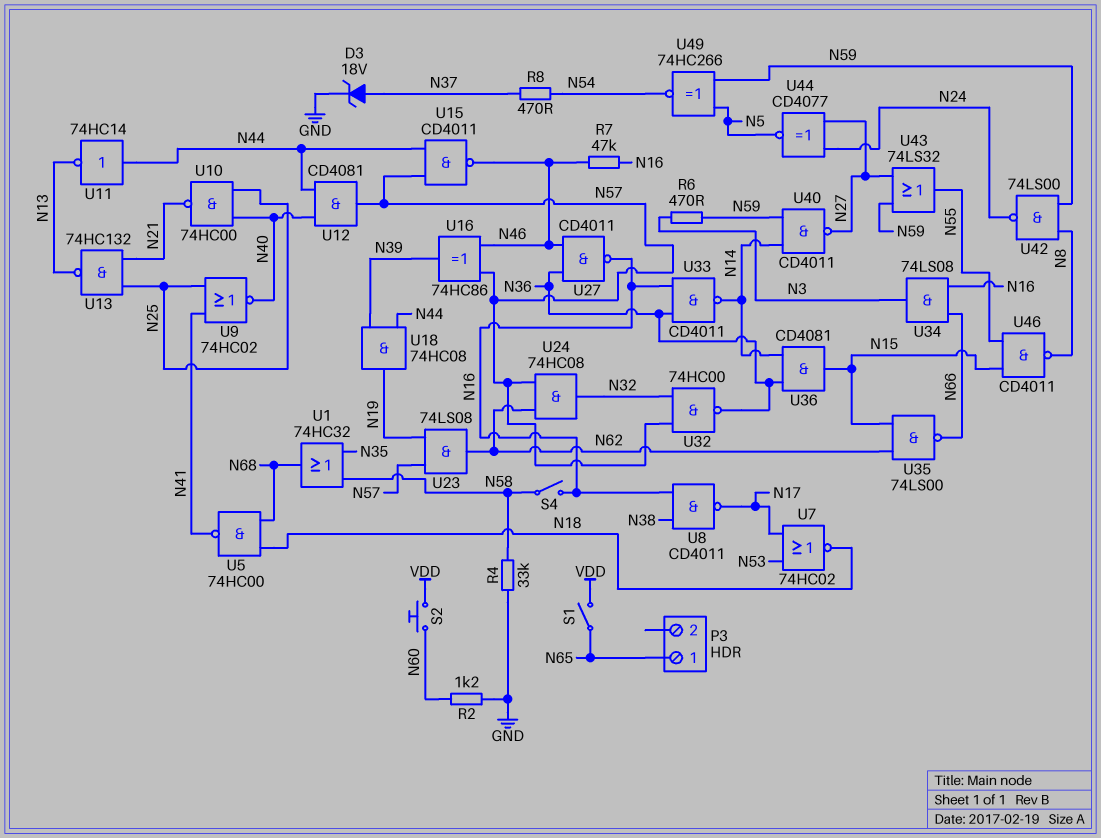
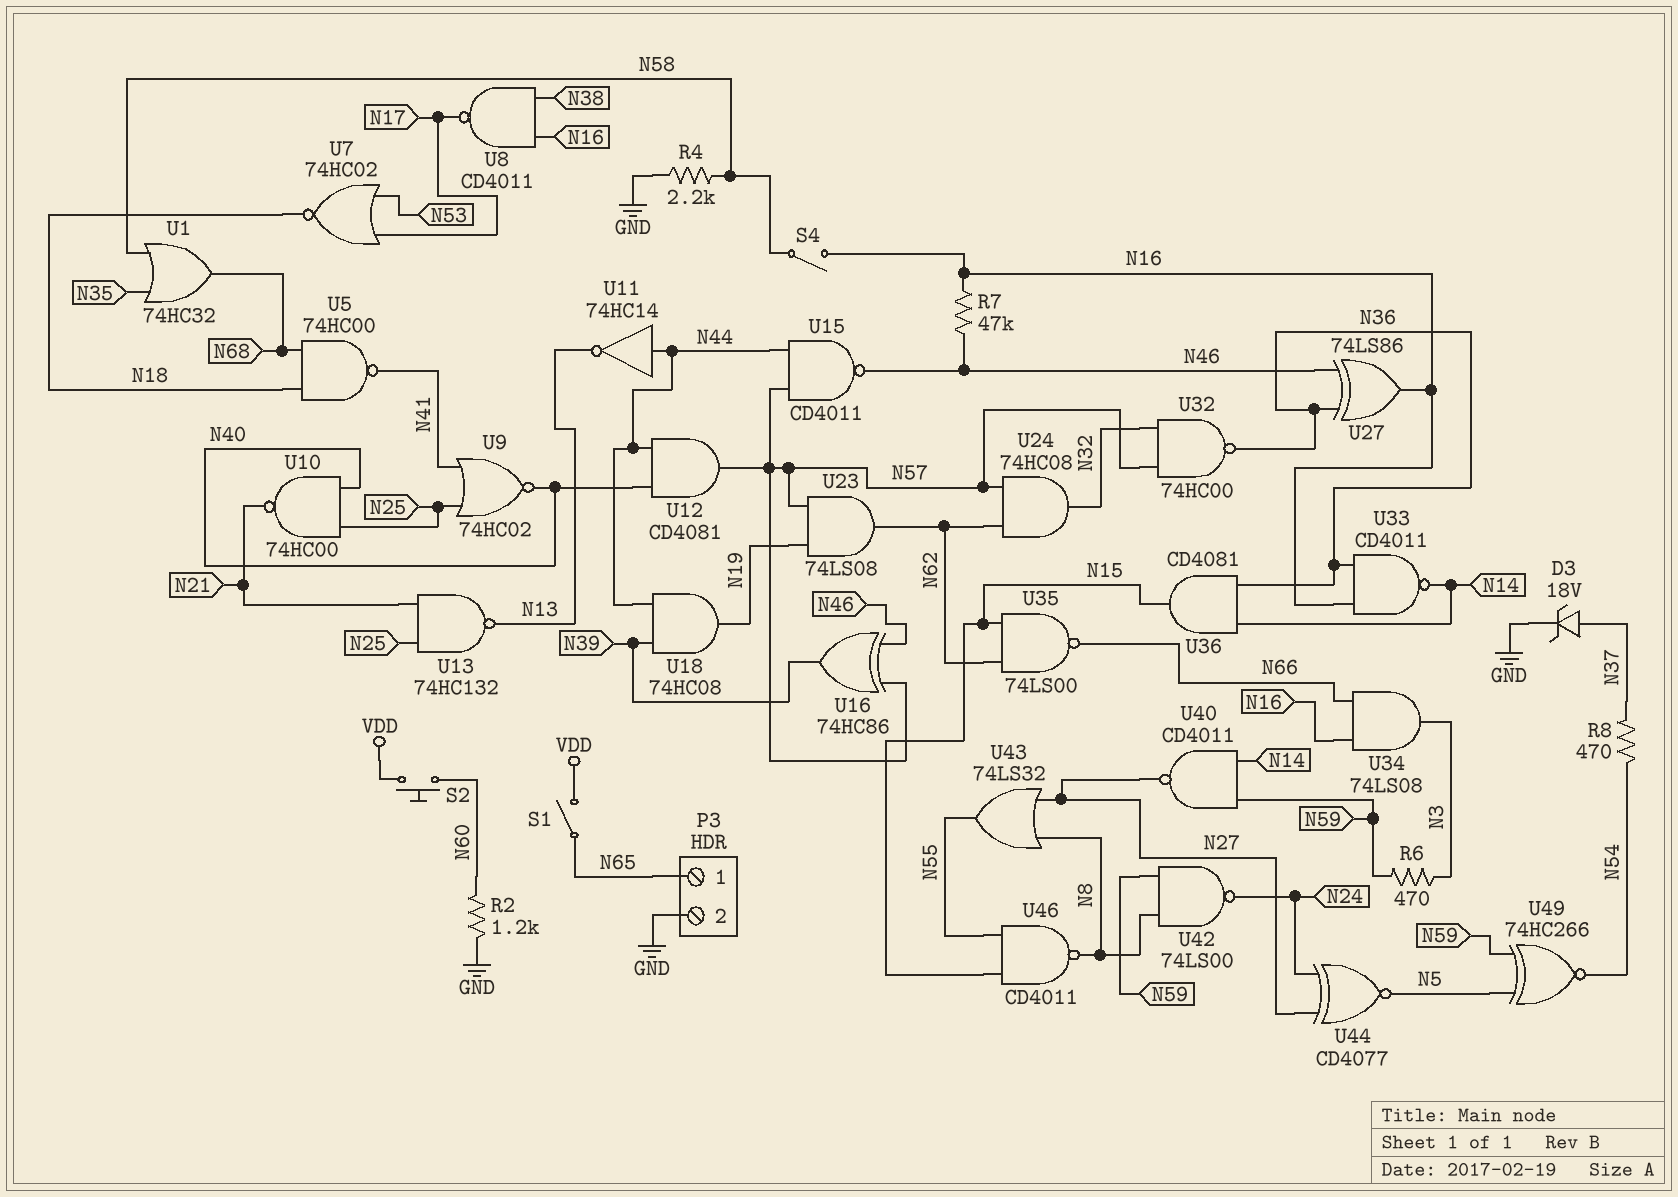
P3 pin 2: none -> GND
R4: 33k (GND, N58) -> 2.2k (GND, N58)
U27: NAND CD4011 (in N36, in N46, out N16) -> XOR 74LS86 (in N36, in N46, out N16)
U43: OR 74LS32 (in N27, in N59, out N55) -> OR 74LS32 (in N8, in N27, out N55)

